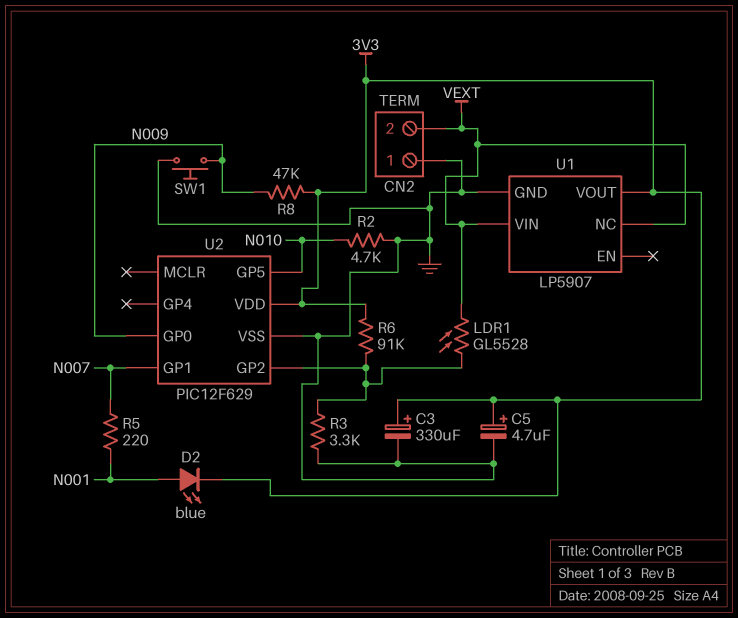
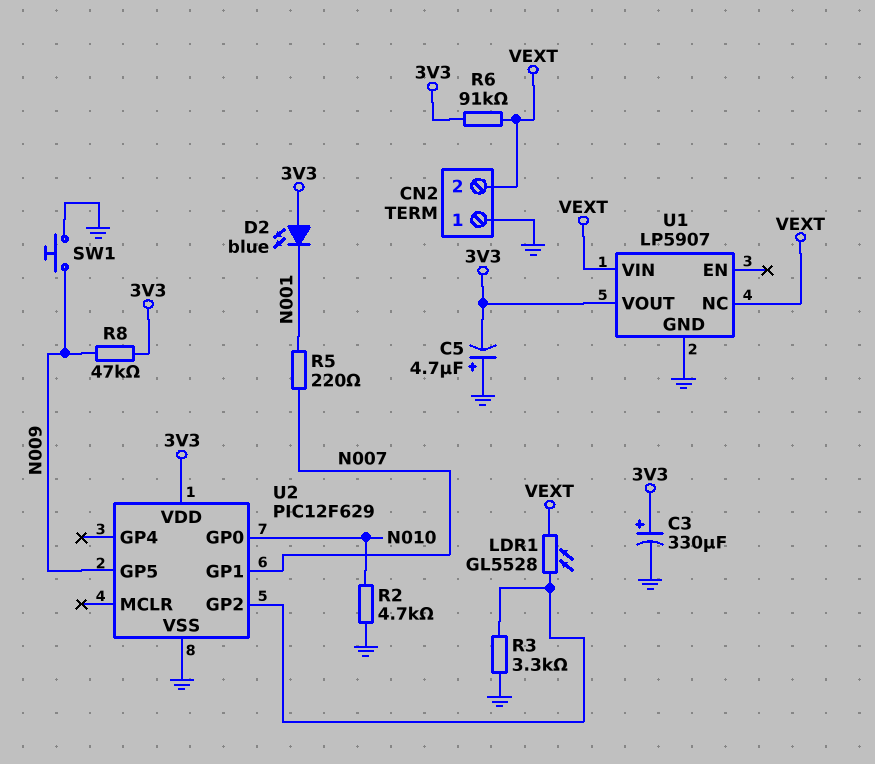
C5: 4.7uF (plus 3V3, minus GND) -> 4.7uF (plus GND, minus 3V3)
D2: LED blue (A N001, K 3V3) -> LED blue (A 3V3, K N001)
R6: 91k (3V3, U2/GP2) -> 91k (3V3, VEXT)
U2 pin GP0: N009 -> N010
U2 pin GP5: N010 -> N009

